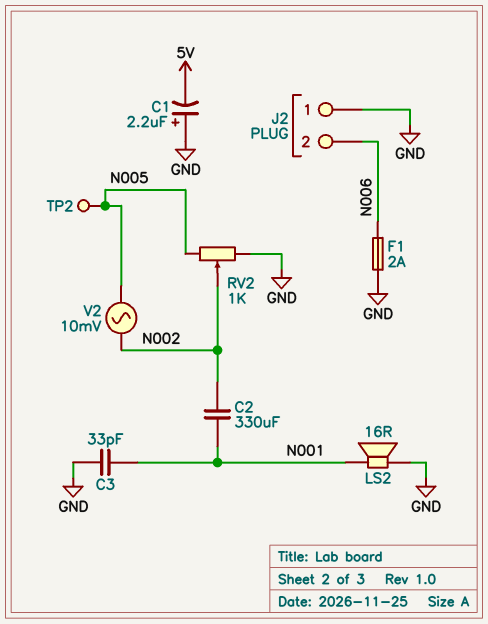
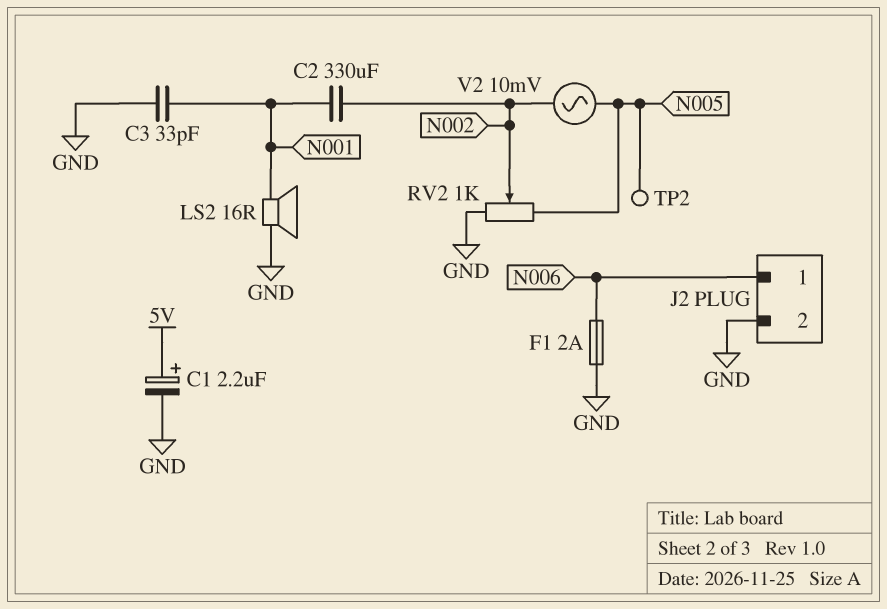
C1: 2.2uF (plus GND, minus 5V) -> 2.2uF (plus 5V, minus GND)
J2 pin 1: GND -> N006
J2 pin 2: N006 -> GND

